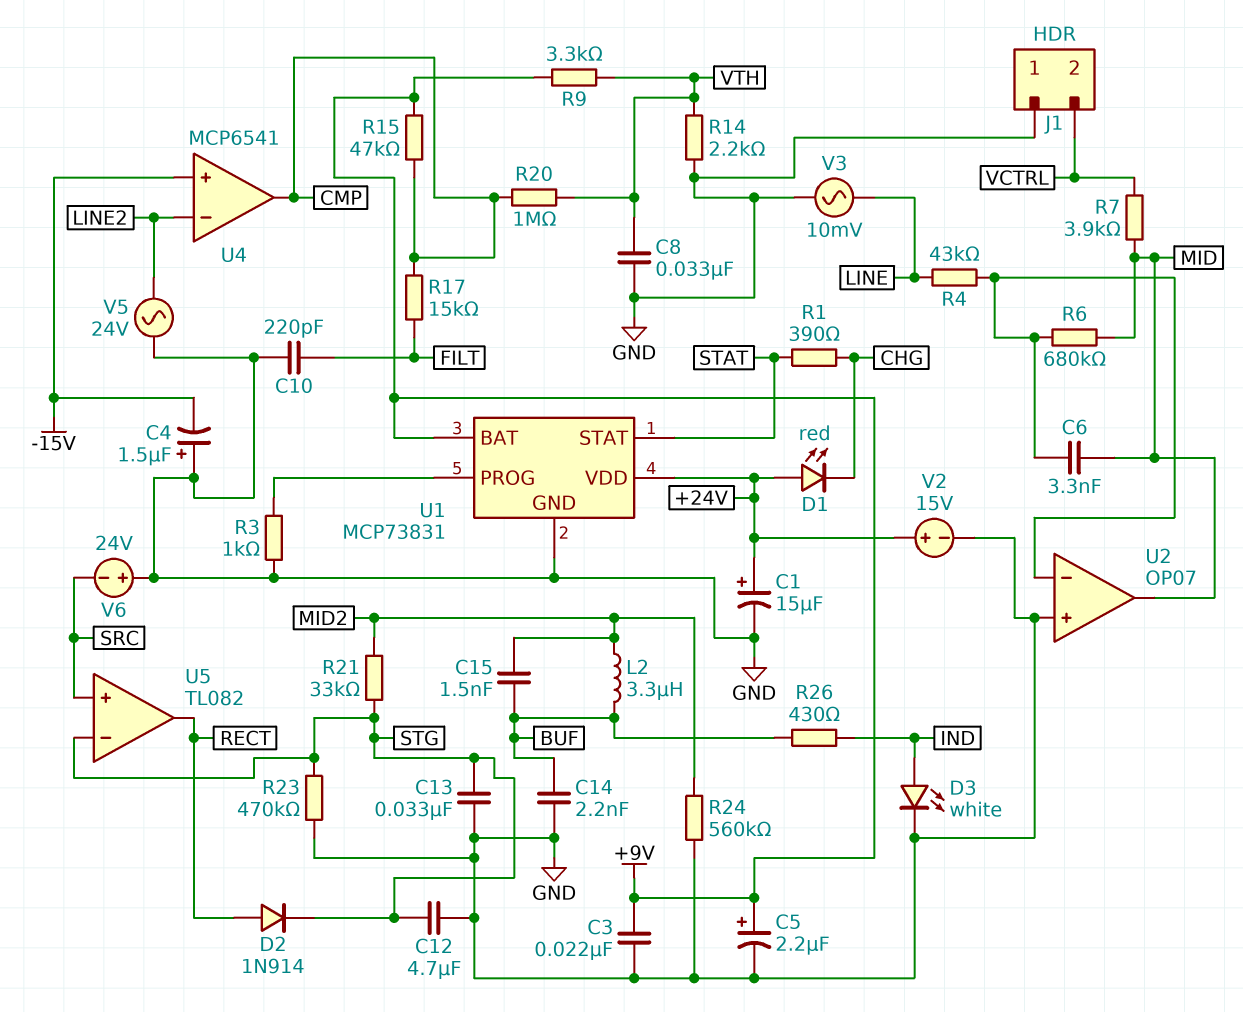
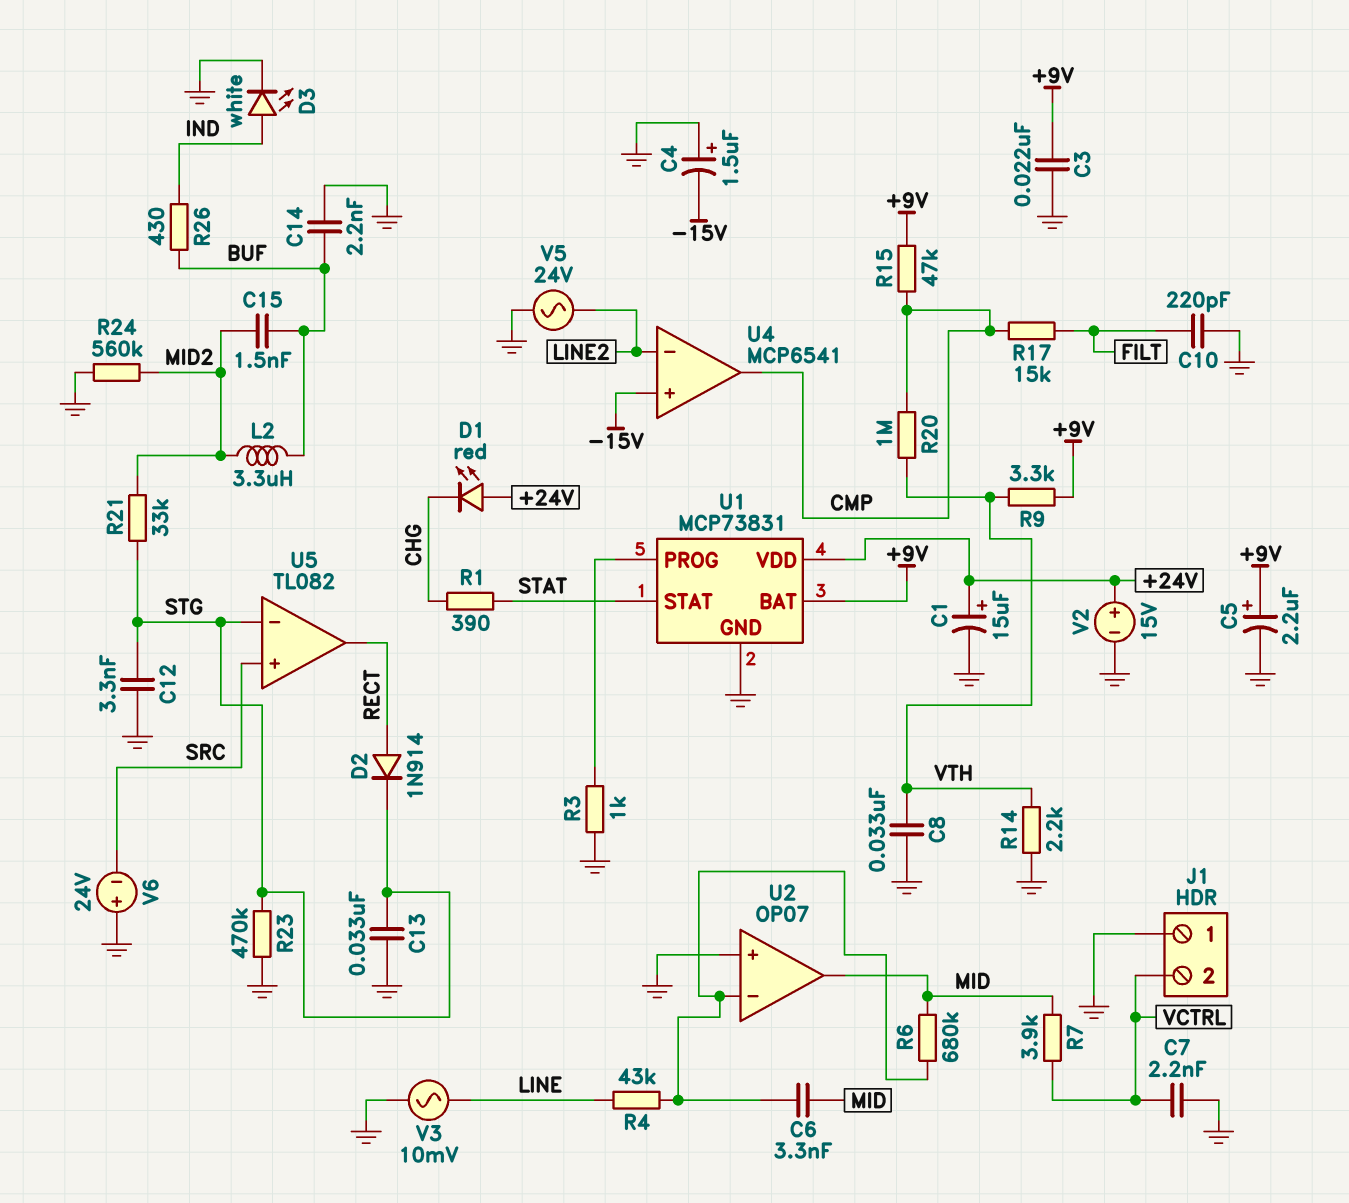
C7: none -> 2.2nF (GND, VCTRL)
C12: 4.7uF (GND, STG) -> 3.3nF (GND, STG)

